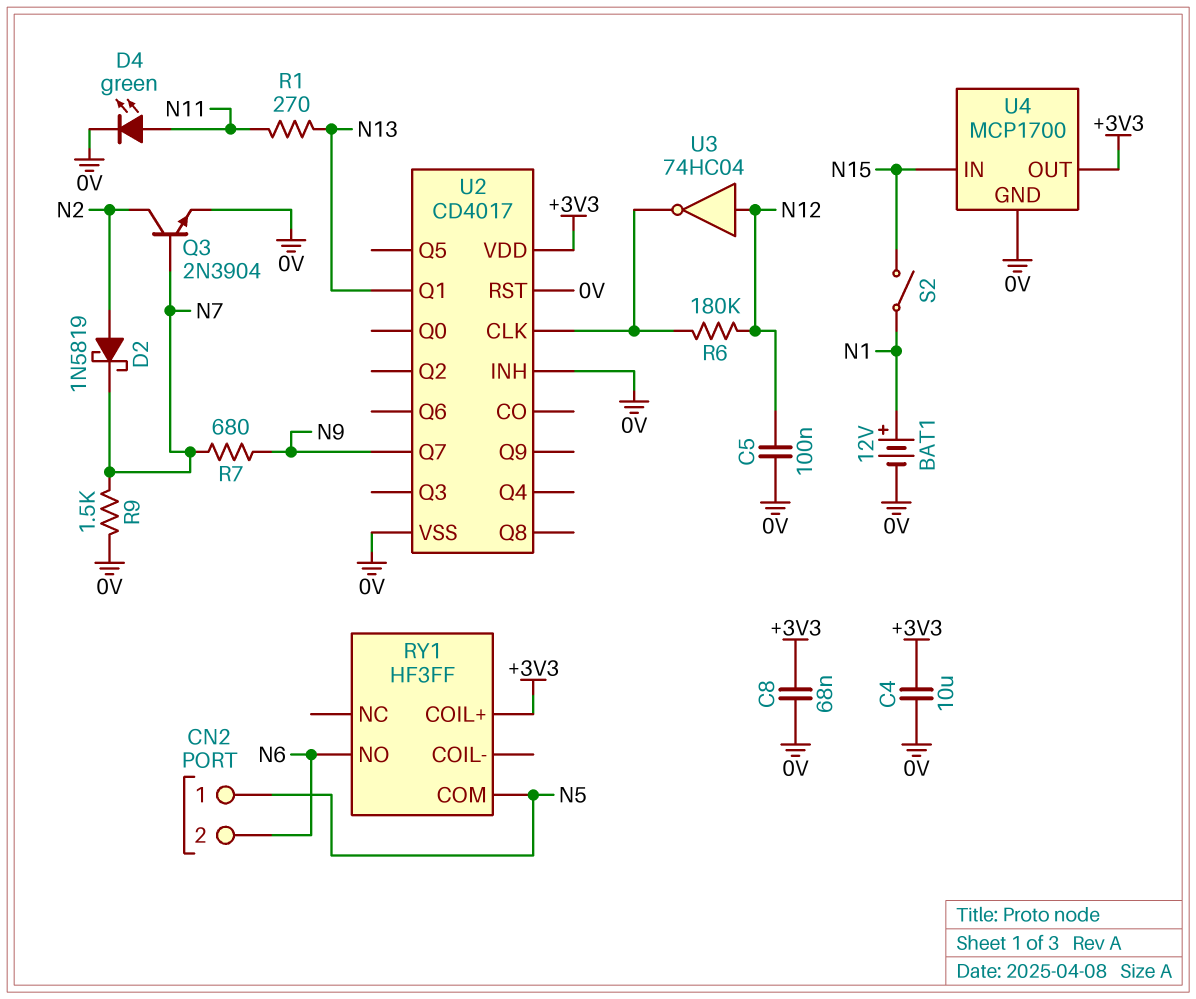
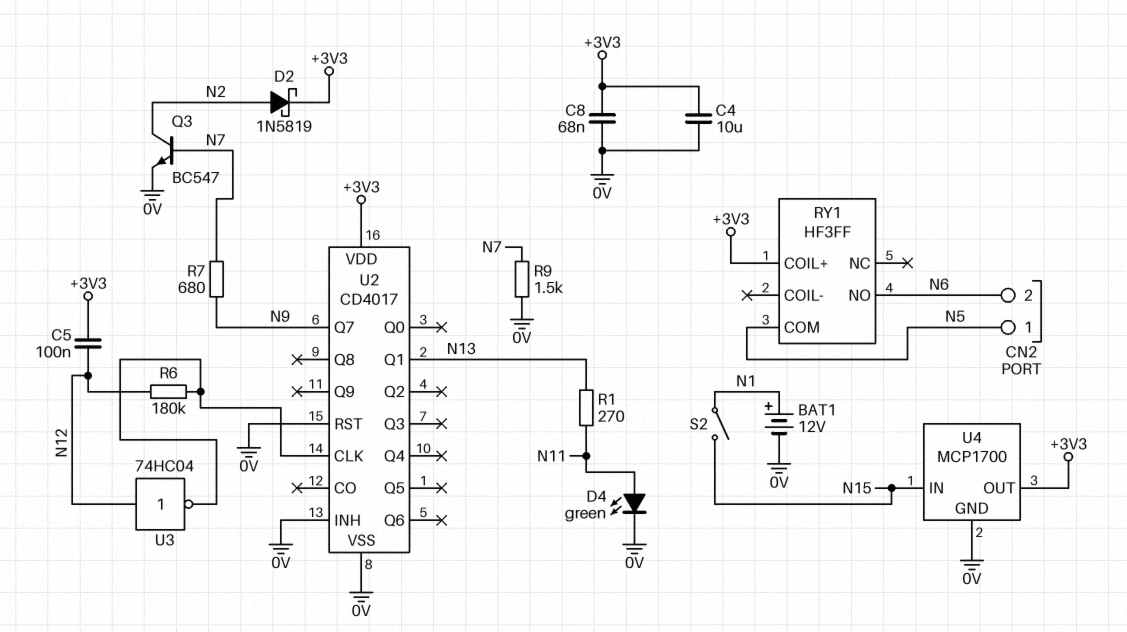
C5: 100nF (0V, N12) -> 100nF (+3V3, N12)
D2: schottky 1N5819 (A N2, K N7) -> schottky 1N5819 (A N2, K +3V3)
Q3: NPN 2N3904 (B N7, C N2, E 0V) -> NPN BC547 (B N7, C N2, E 0V)

